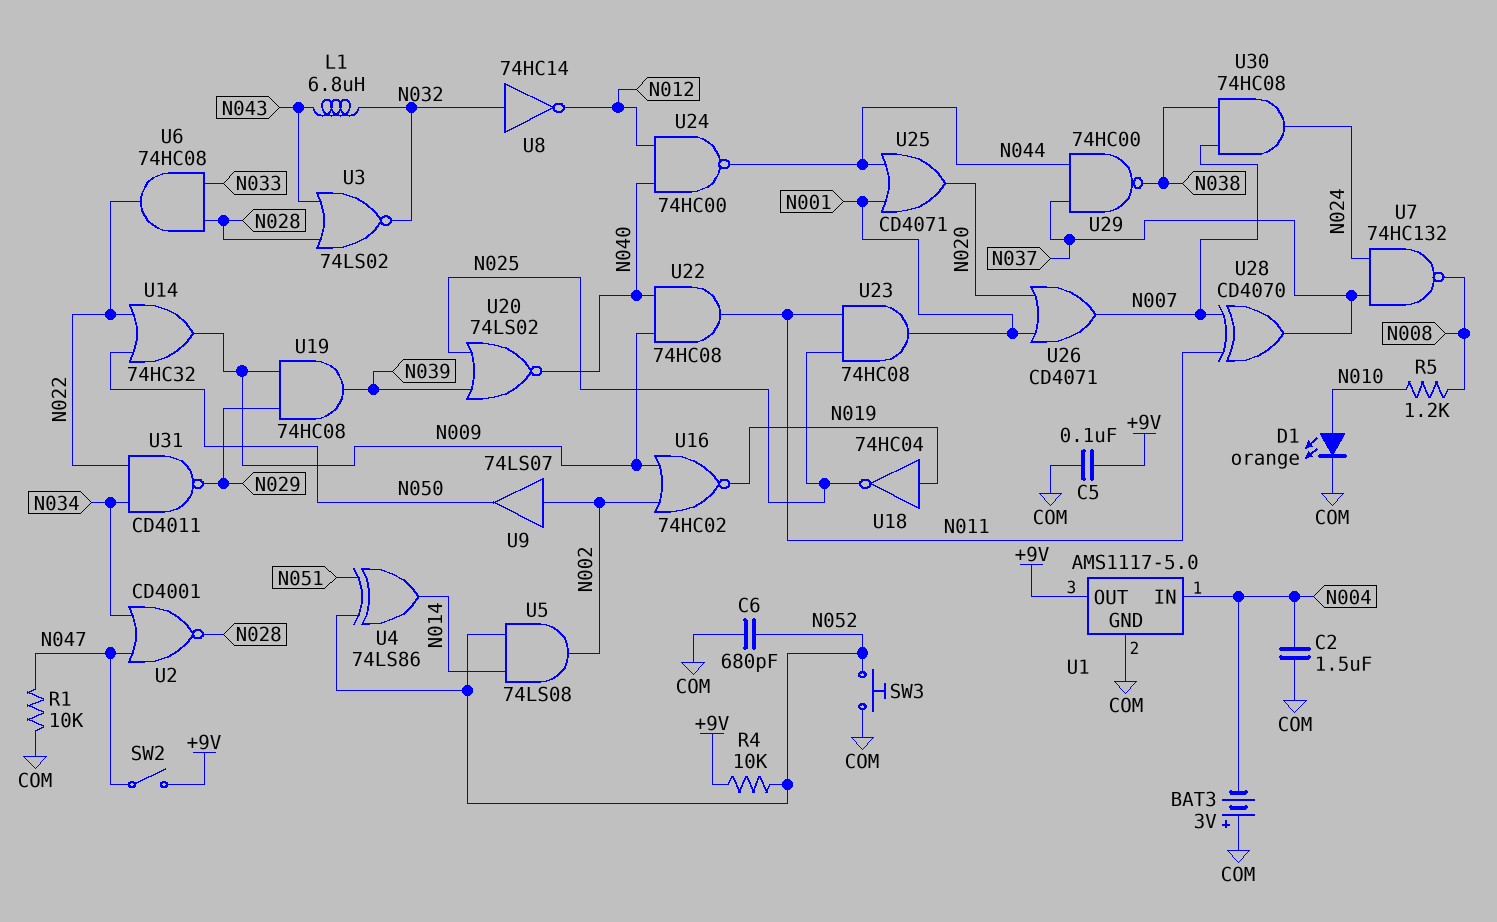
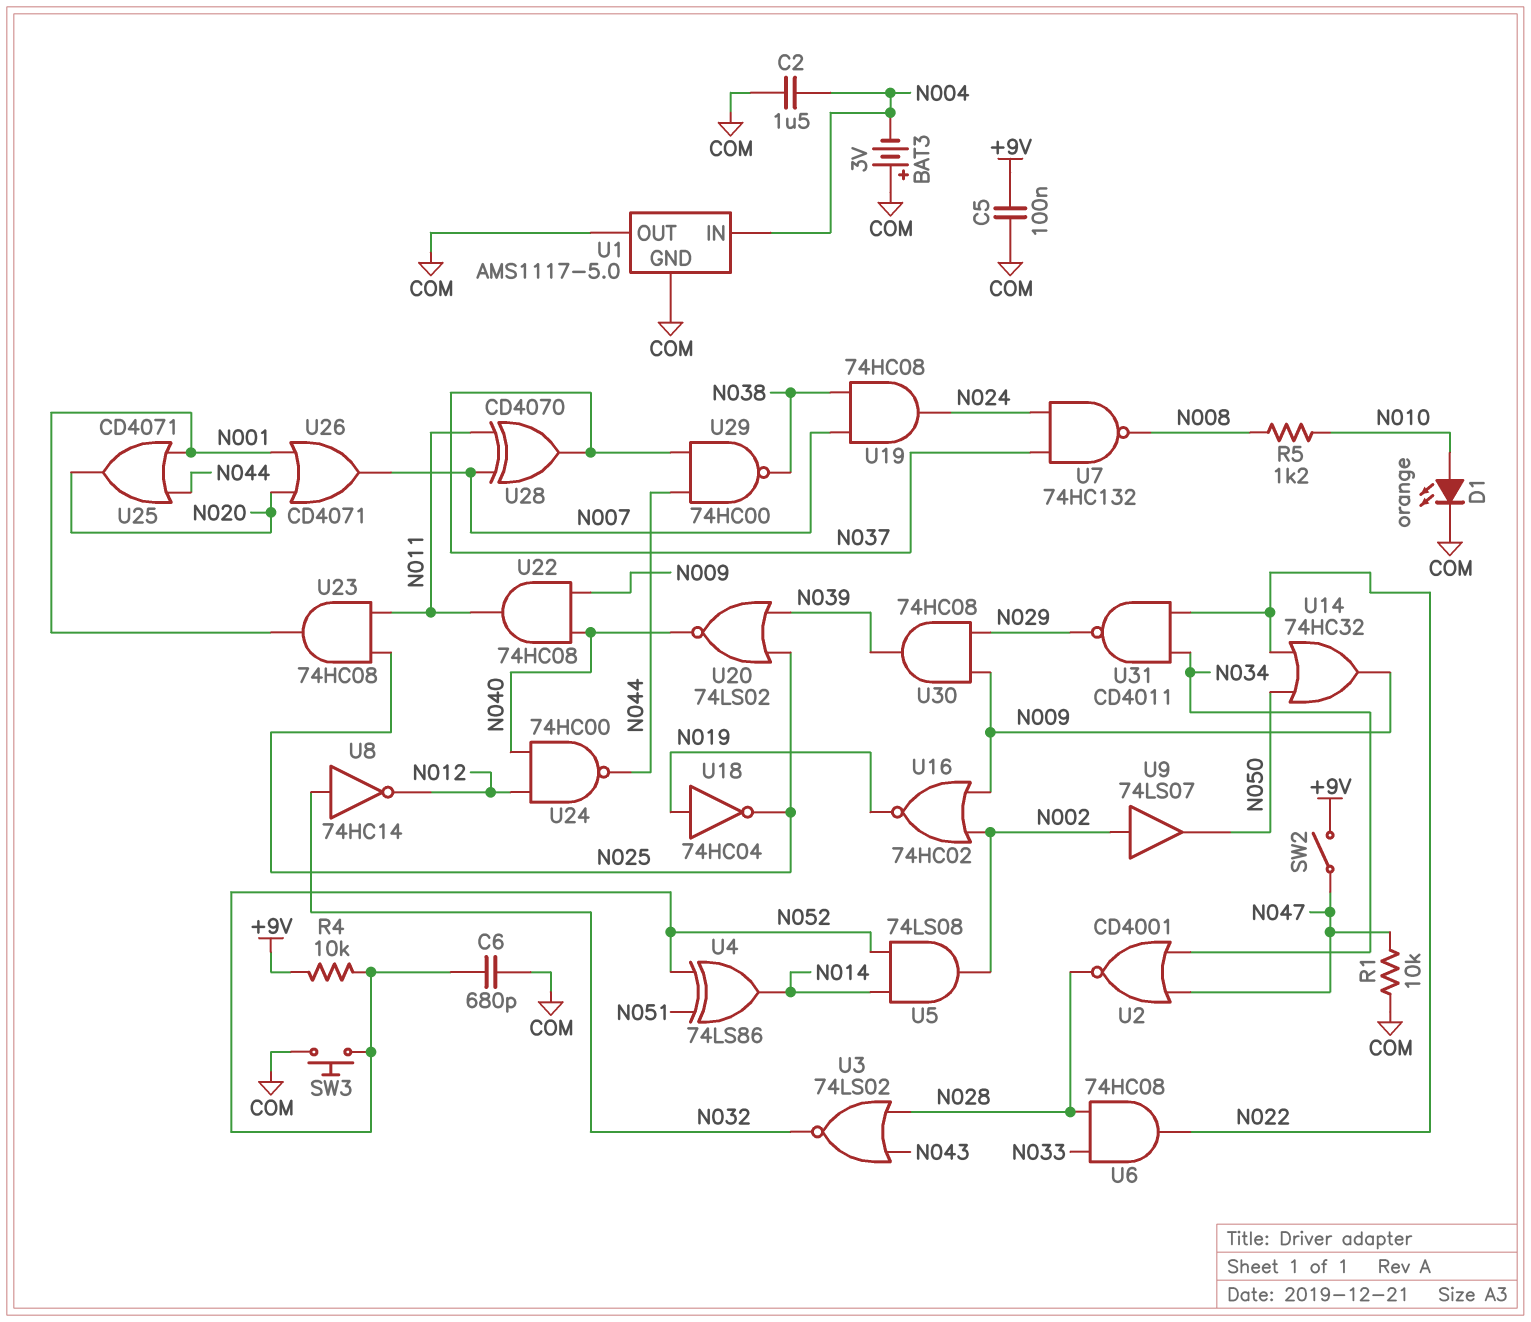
L1: 6.8uH (N032, N043) -> none
U1 pin OUT: +9V -> COM
U19: AND 74HC08 (in N009, in N029, out N039) -> AND 74HC08 (in N007, in N038, out N024)
U30: AND 74HC08 (in N007, in N038, out N024) -> AND 74HC08 (in N009, in N029, out N039)

